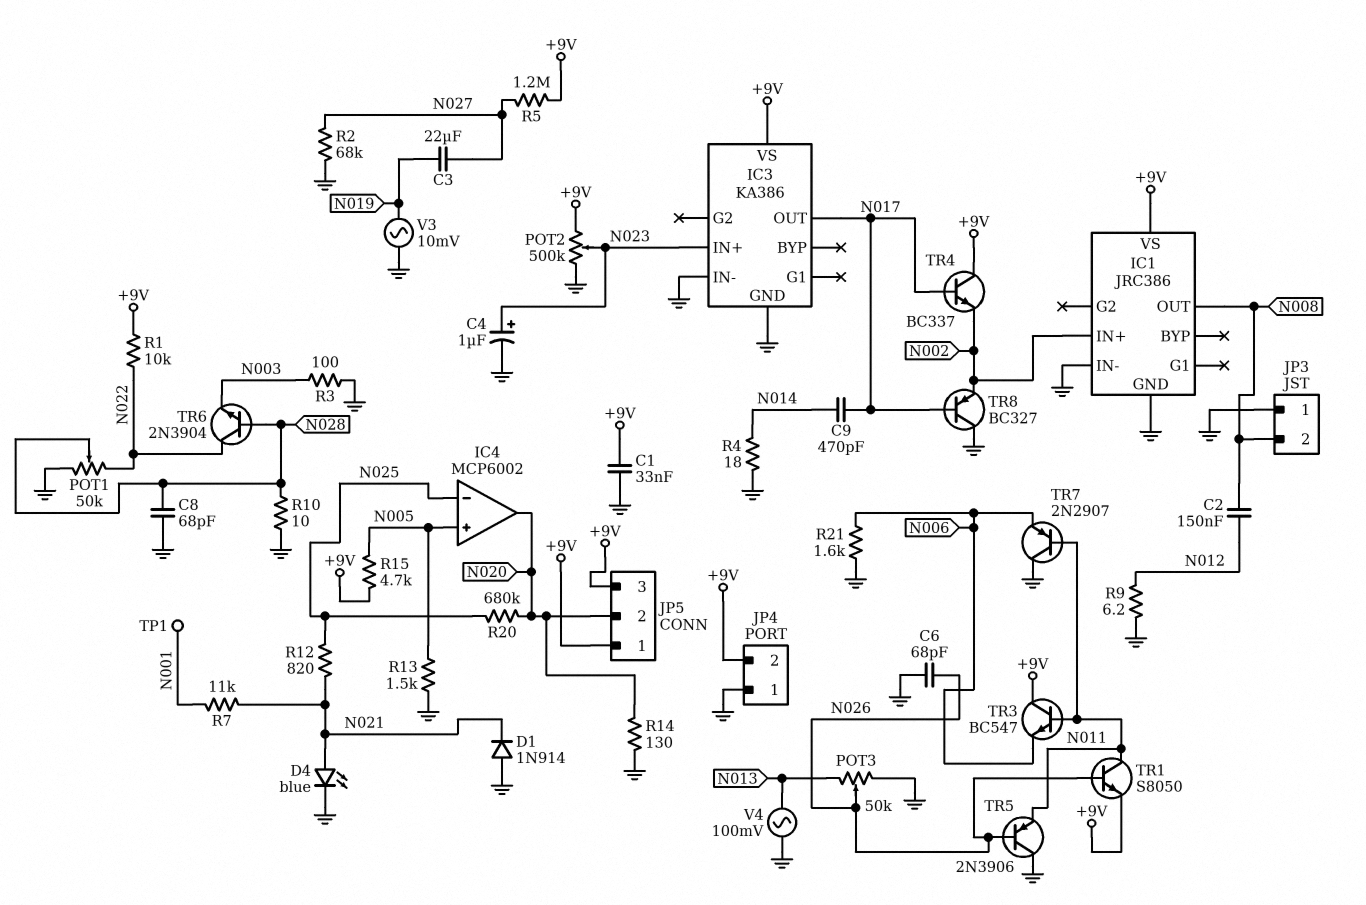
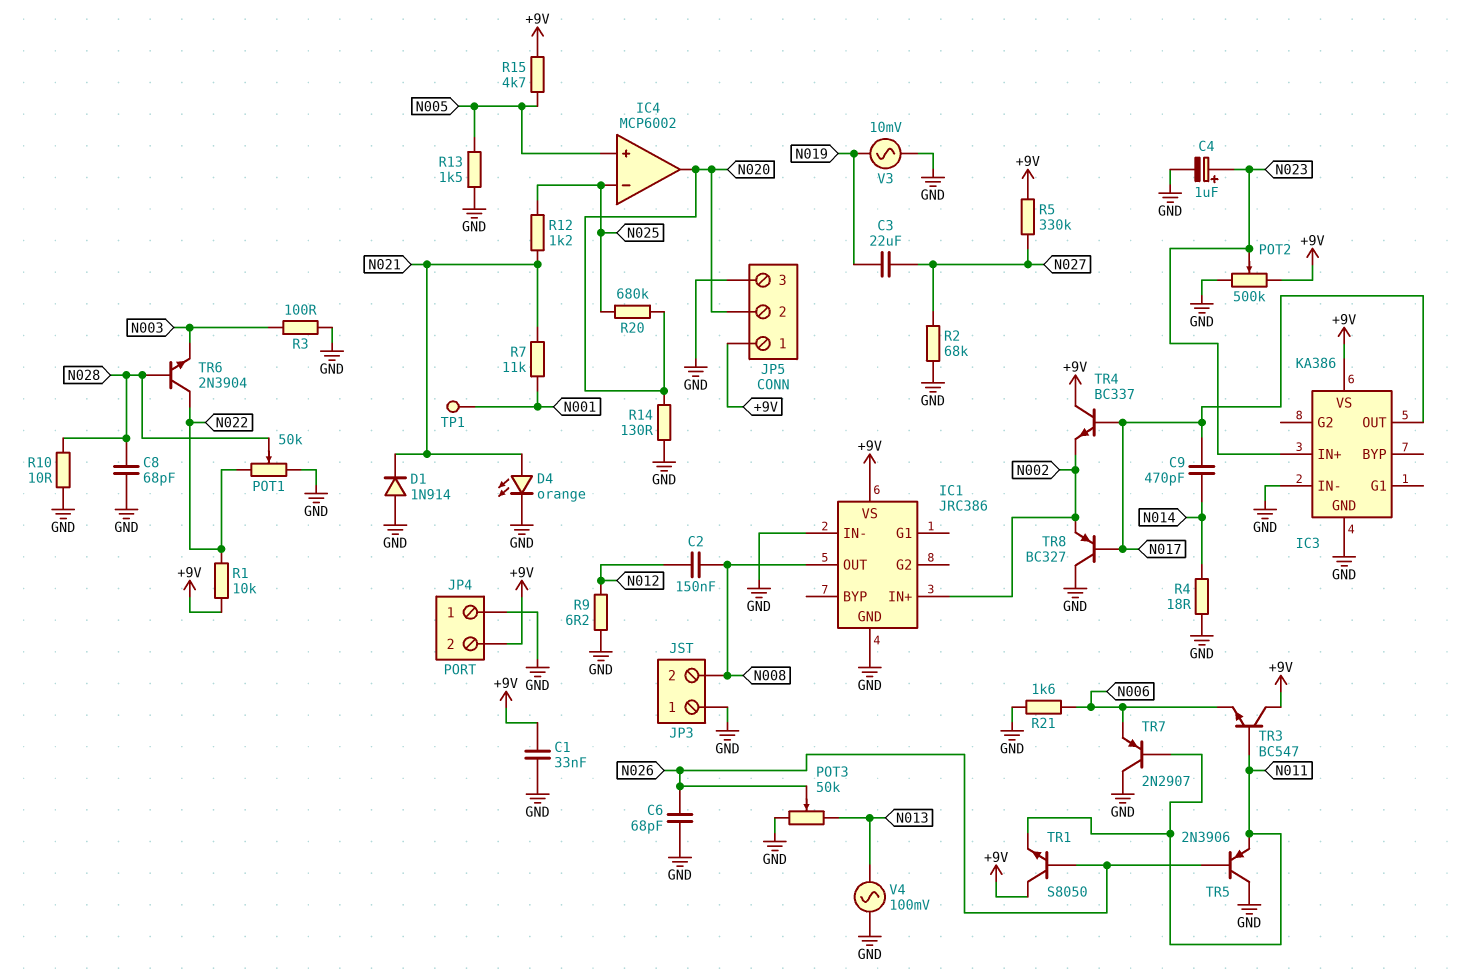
D4: LED blue (A N021, K GND) -> LED orange (A N021, K GND)
JP5 pin 3: +9V -> GND
R5: 1.2M (+9V, N027) -> 330k (+9V, N027)
R12: 820 (N021, N025) -> 1.2k (N021, N025)
TR1: NPN S8050 (B N026, C N011, E +9V) -> NPN S8050 (B N026, C +9V, E N011)

